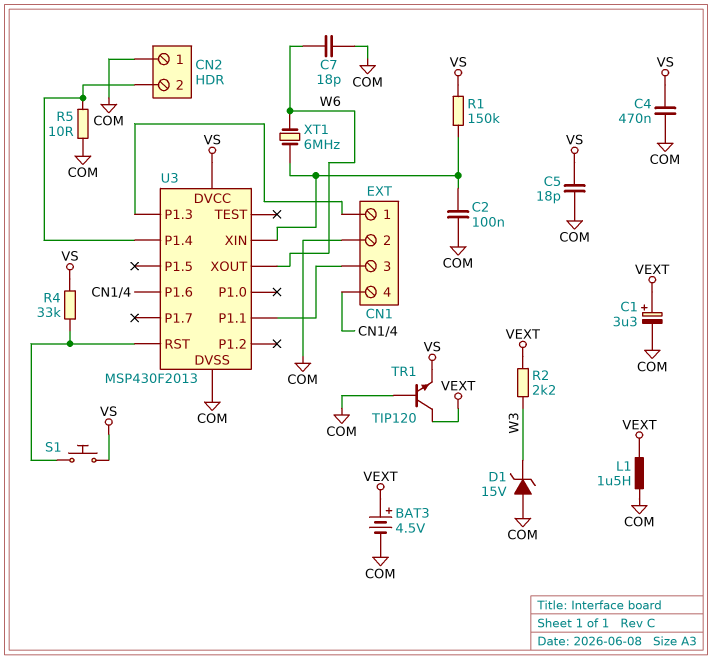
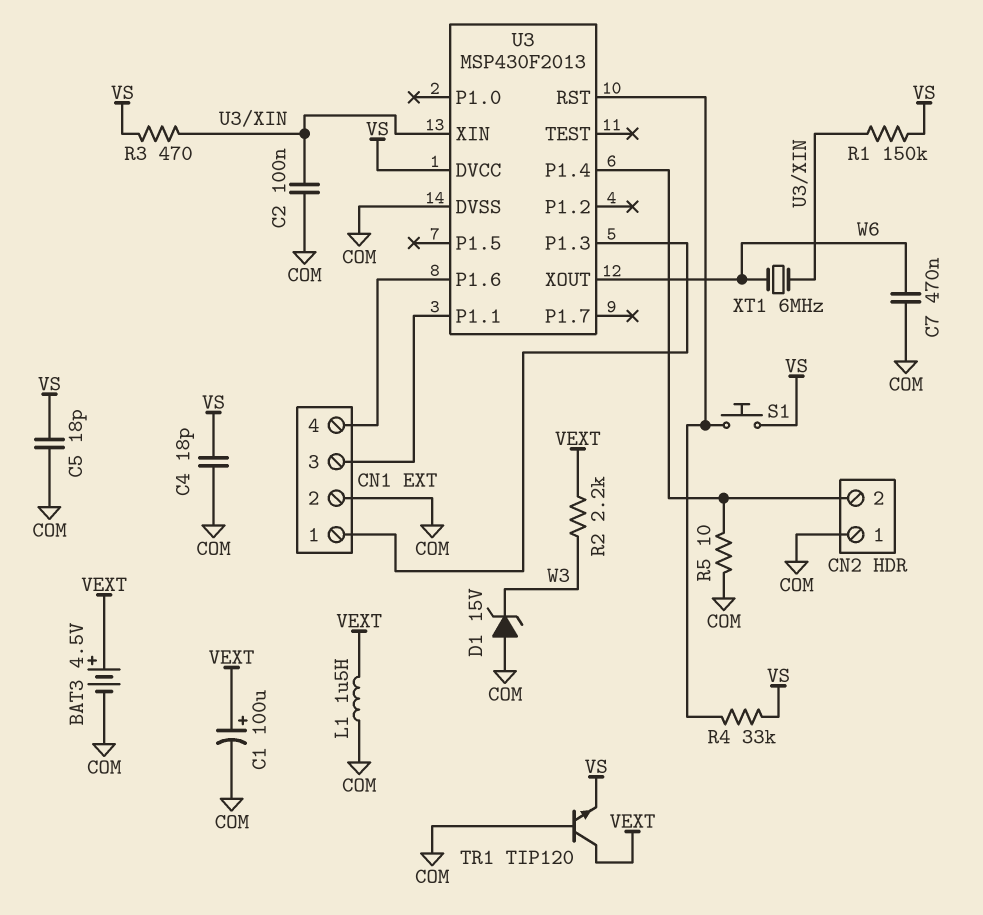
C1: 3.3uF (plus VEXT, minus COM) -> 100uF (plus VEXT, minus COM)
C4: 470nF (COM, VS) -> 18pF (COM, VS)
C7: 18pF (COM, W6) -> 470nF (COM, W6)
R3: none -> 470 (U3/XIN, VS)

